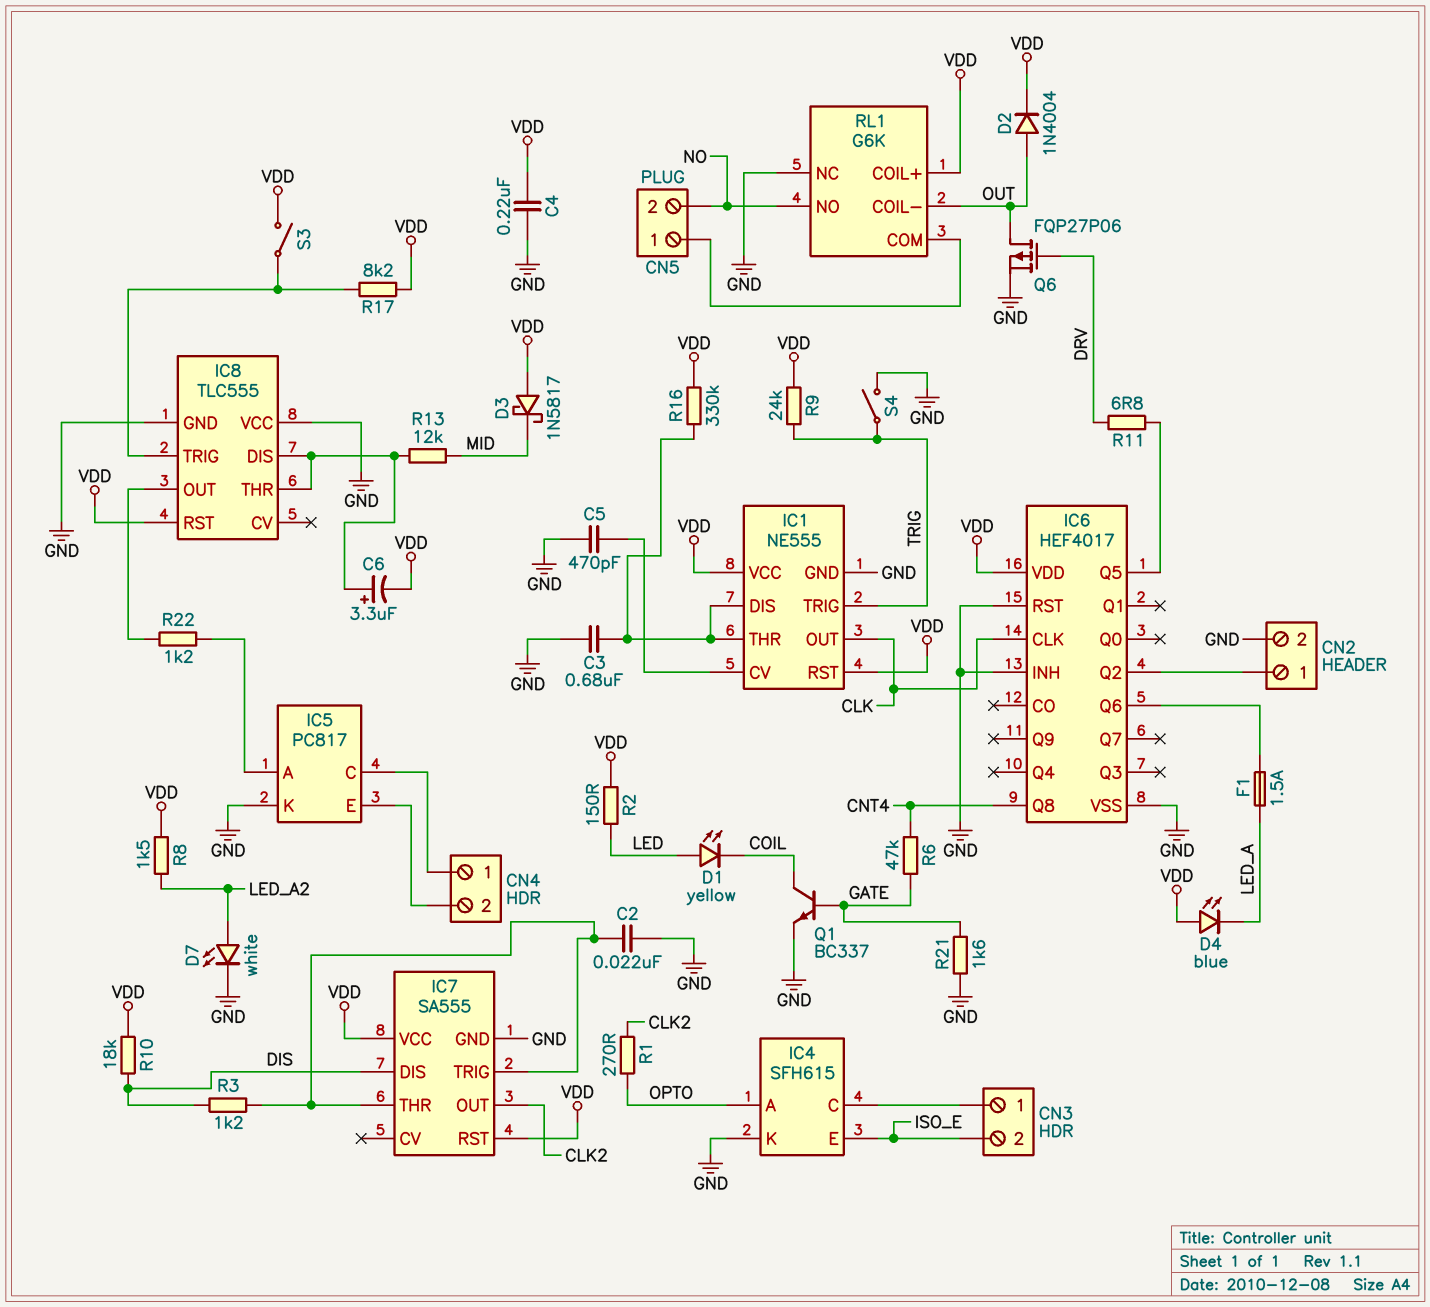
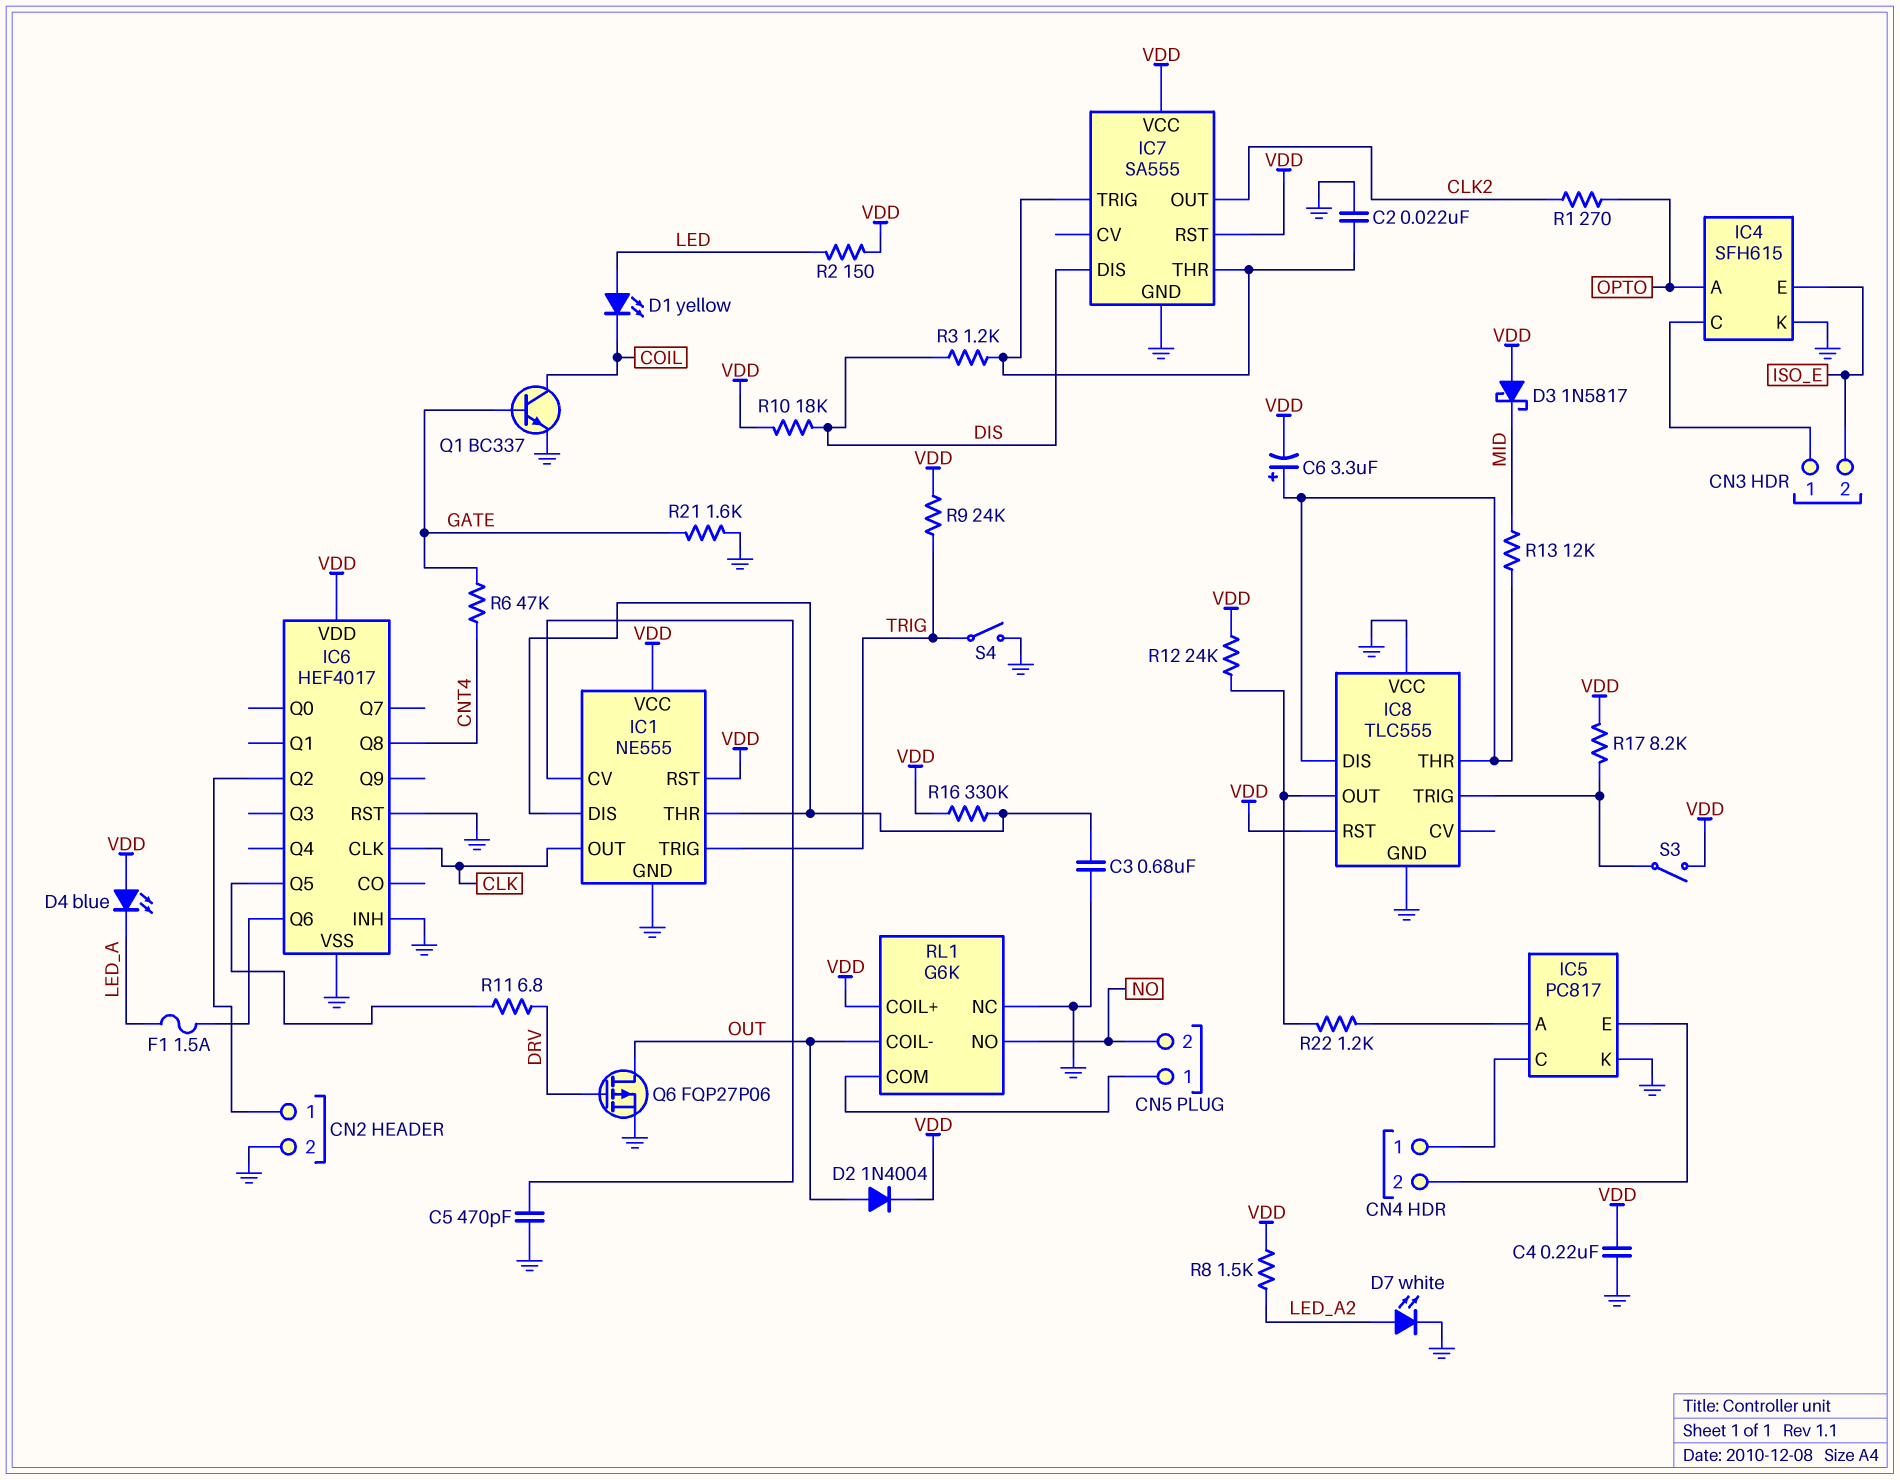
R12: none -> 24k (IC8/OUT, VDD)

